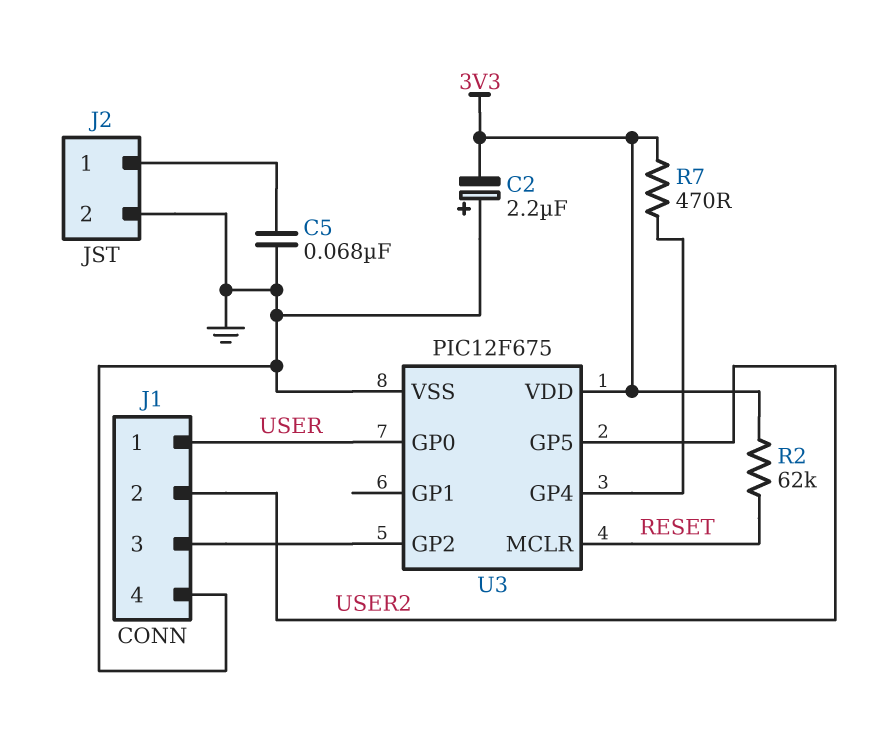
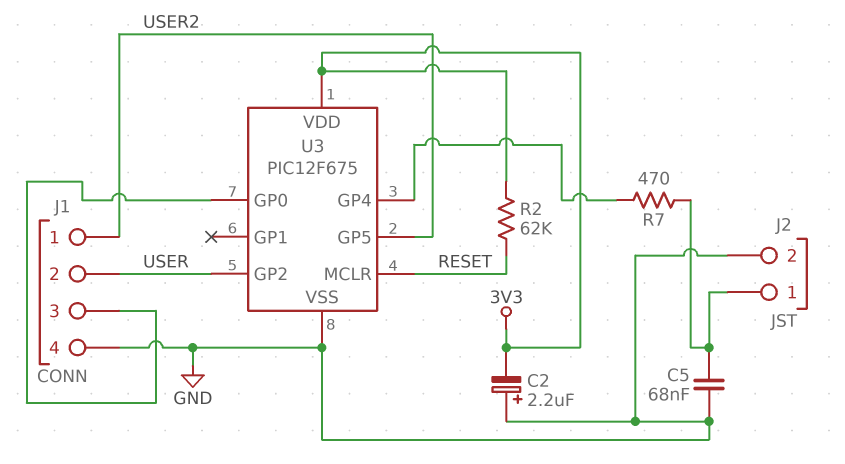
J1 pin 1: USER -> USER2
J1 pin 2: USER2 -> USER
R7: 470 (3V3, U3/GP4) -> 470 (J2/1, U3/GP4)
U3 pin GP0: USER -> J1/3
U3 pin GP2: J1/3 -> USER

